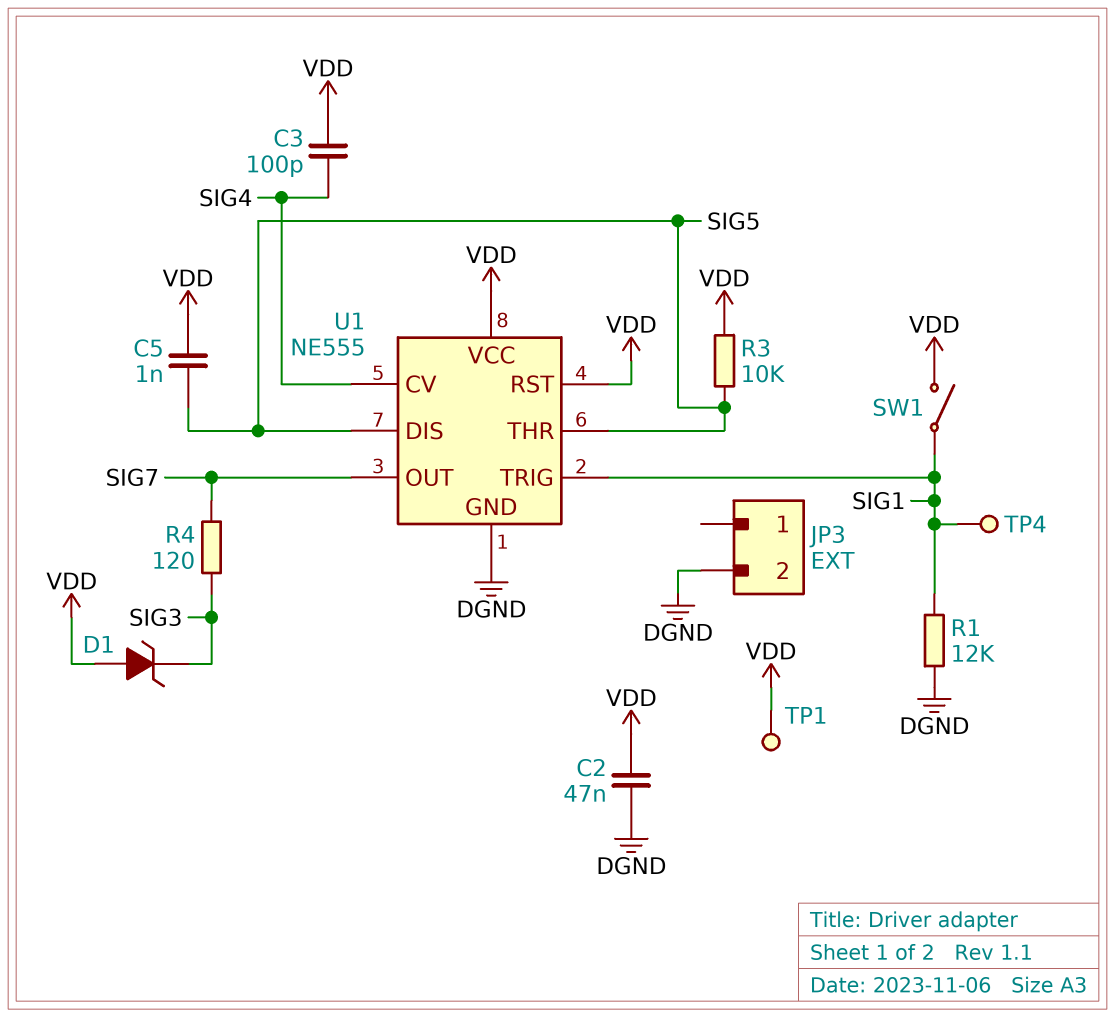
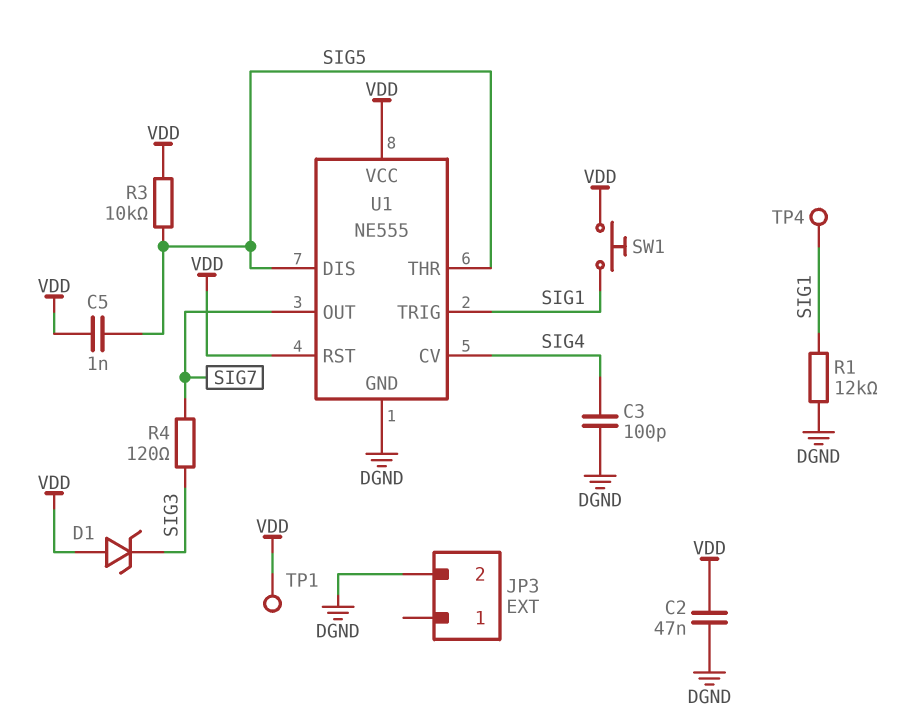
C3: 100pF (SIG4, VDD) -> 100pF (DGND, SIG4)
SW1: switch (SIG1, VDD) -> button (SIG1, VDD)

